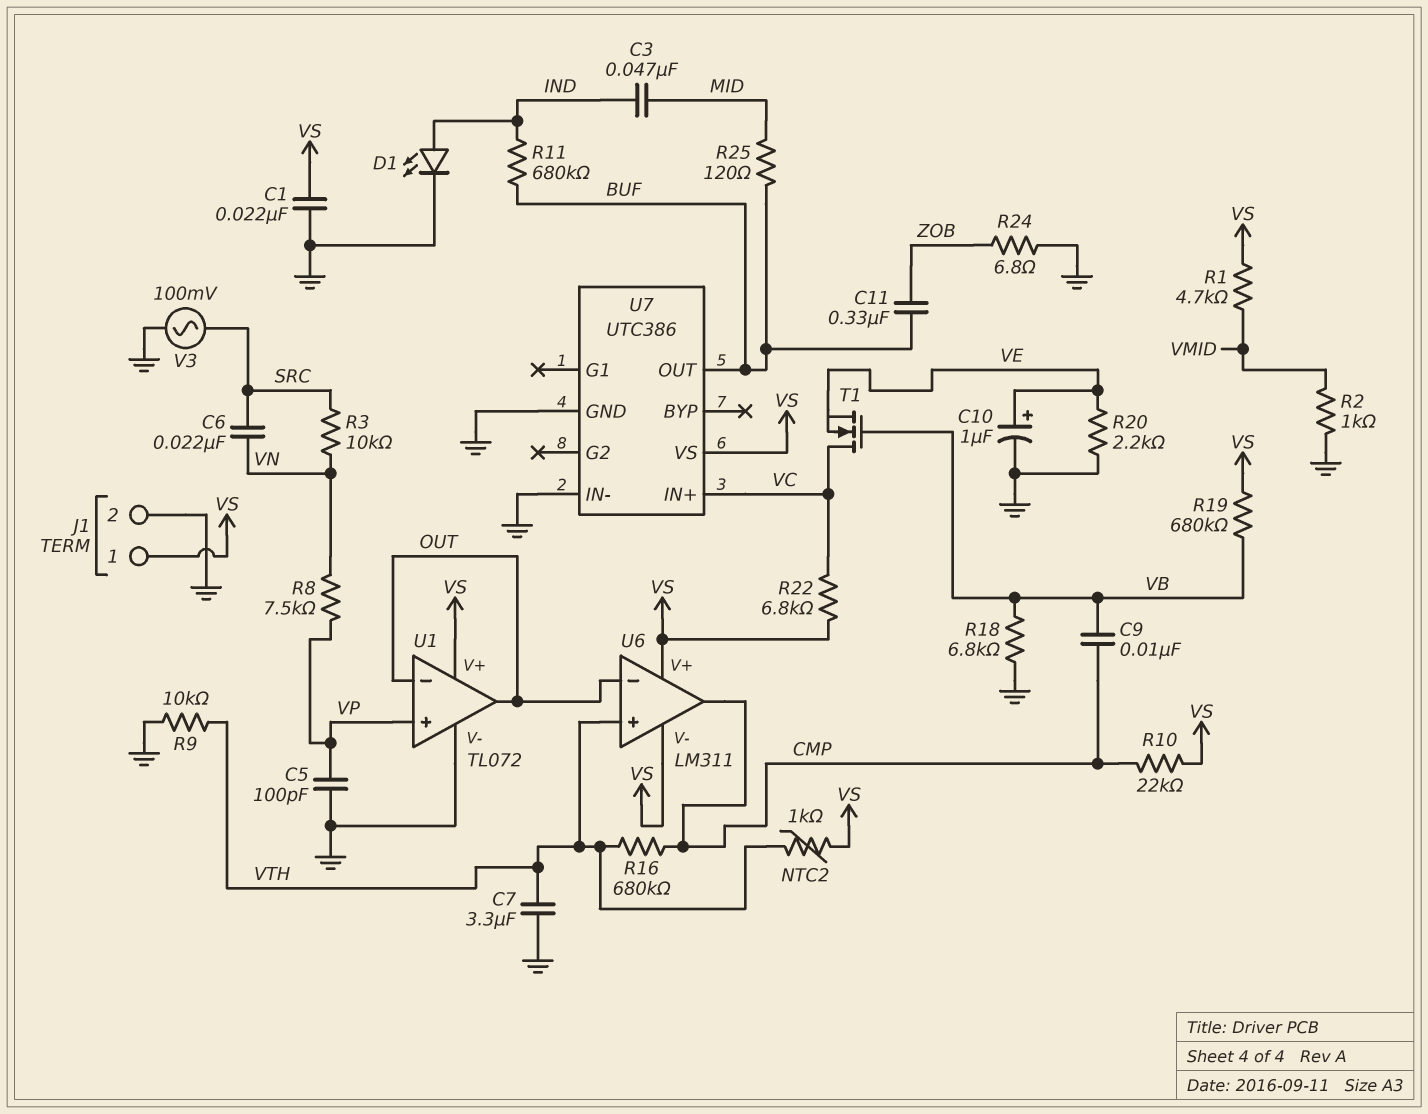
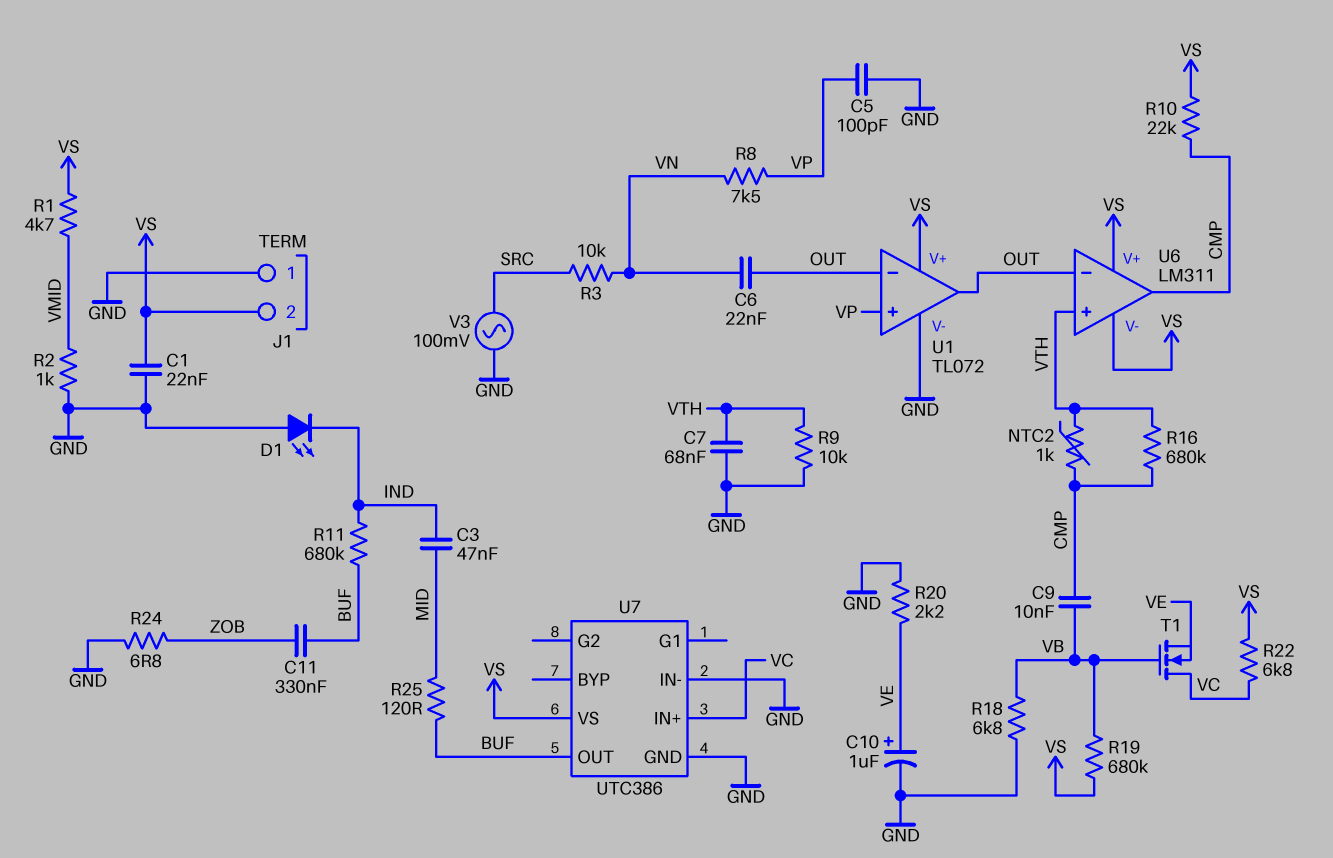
C6: 22nF (SRC, VN) -> 22nF (OUT, VN)
C7: 3.3uF (GND, VTH) -> 68nF (GND, VTH)
D1: LED (A IND, K GND) -> LED (A GND, K IND)
J1 pin 1: VS -> GND
J1 pin 2: GND -> VS
NTC2: 1k (VS, VTH) -> 1k (CMP, VTH)

